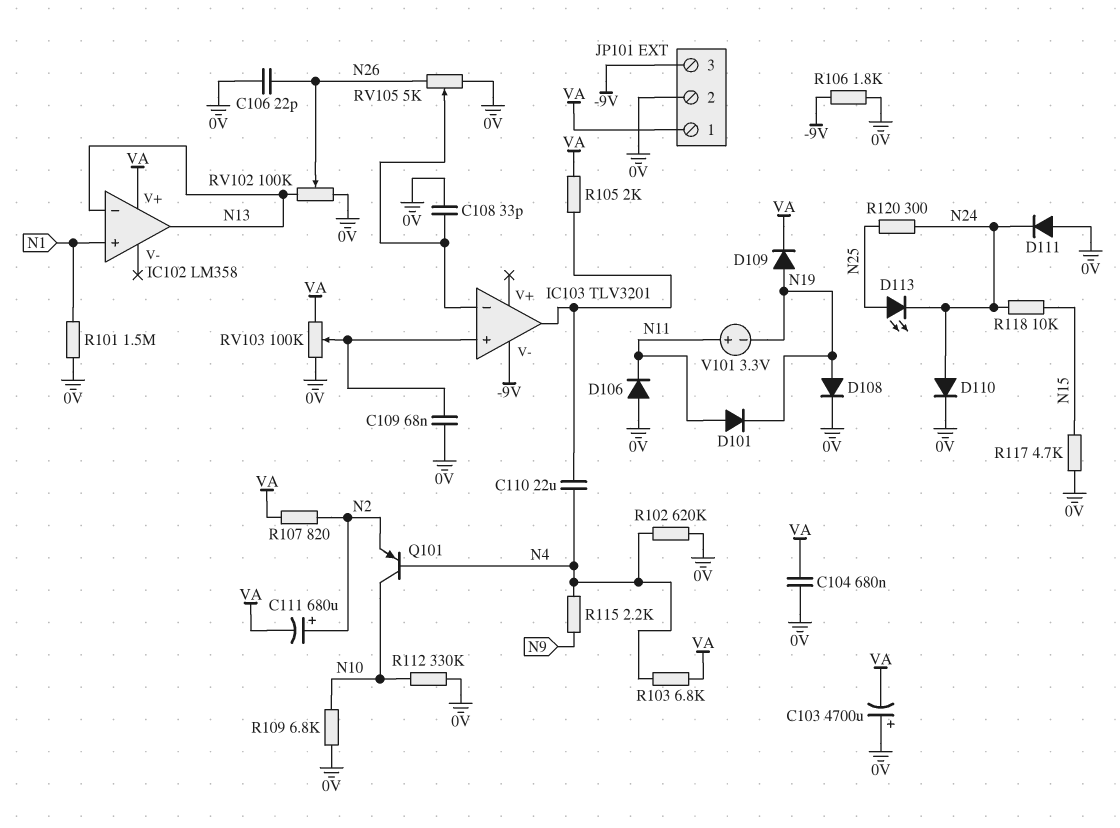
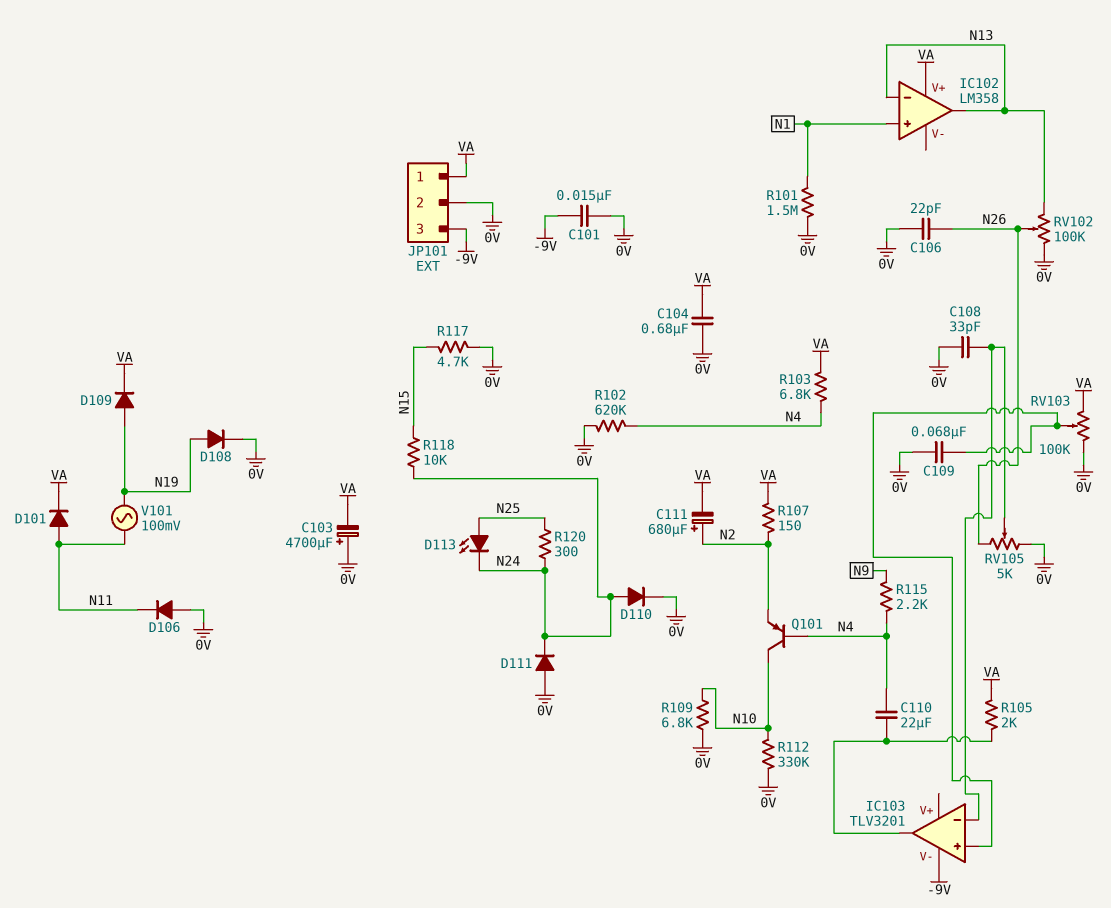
C101: none -> 15nF (-9V, 0V)
D101: diode (A N11, K N19) -> diode (A N11, K VA)
R106: 1.8k (-9V, 0V) -> none
R107: 820 (N2, VA) -> 150 (N2, VA)
V101: 3.3V (plus N11, minus N19) -> AC 100mV (N11, N19)

